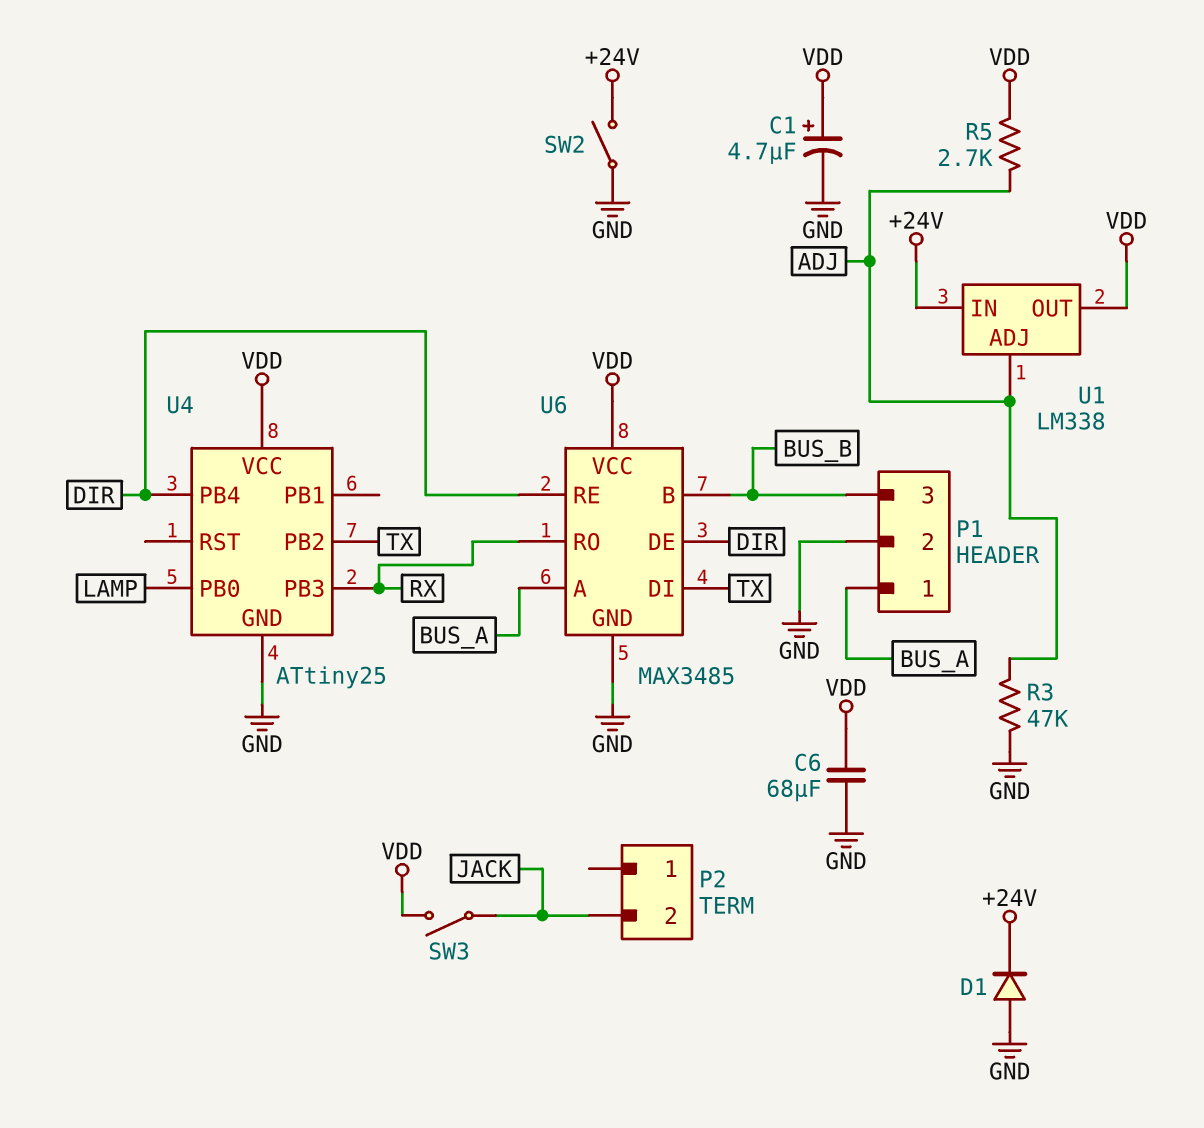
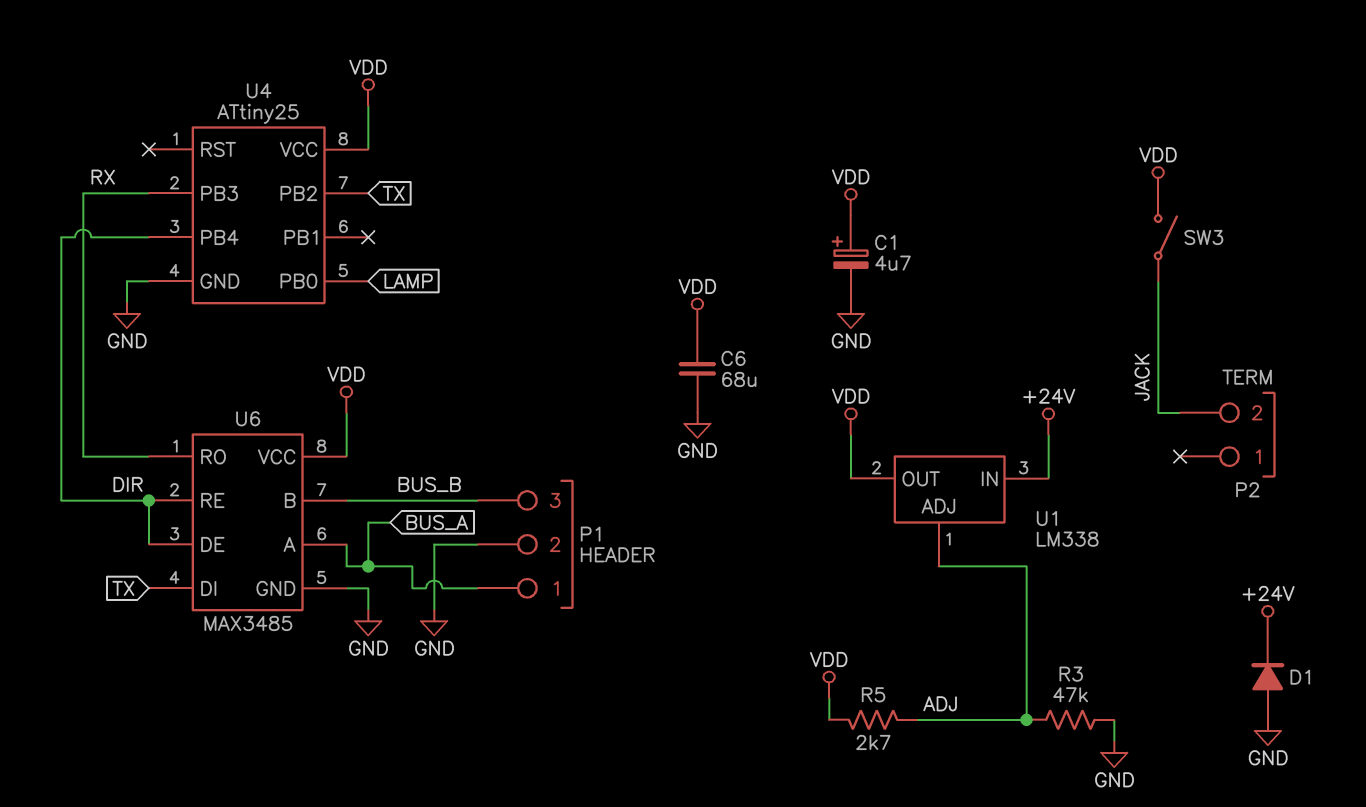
SW2: switch (+24V, GND) -> none

